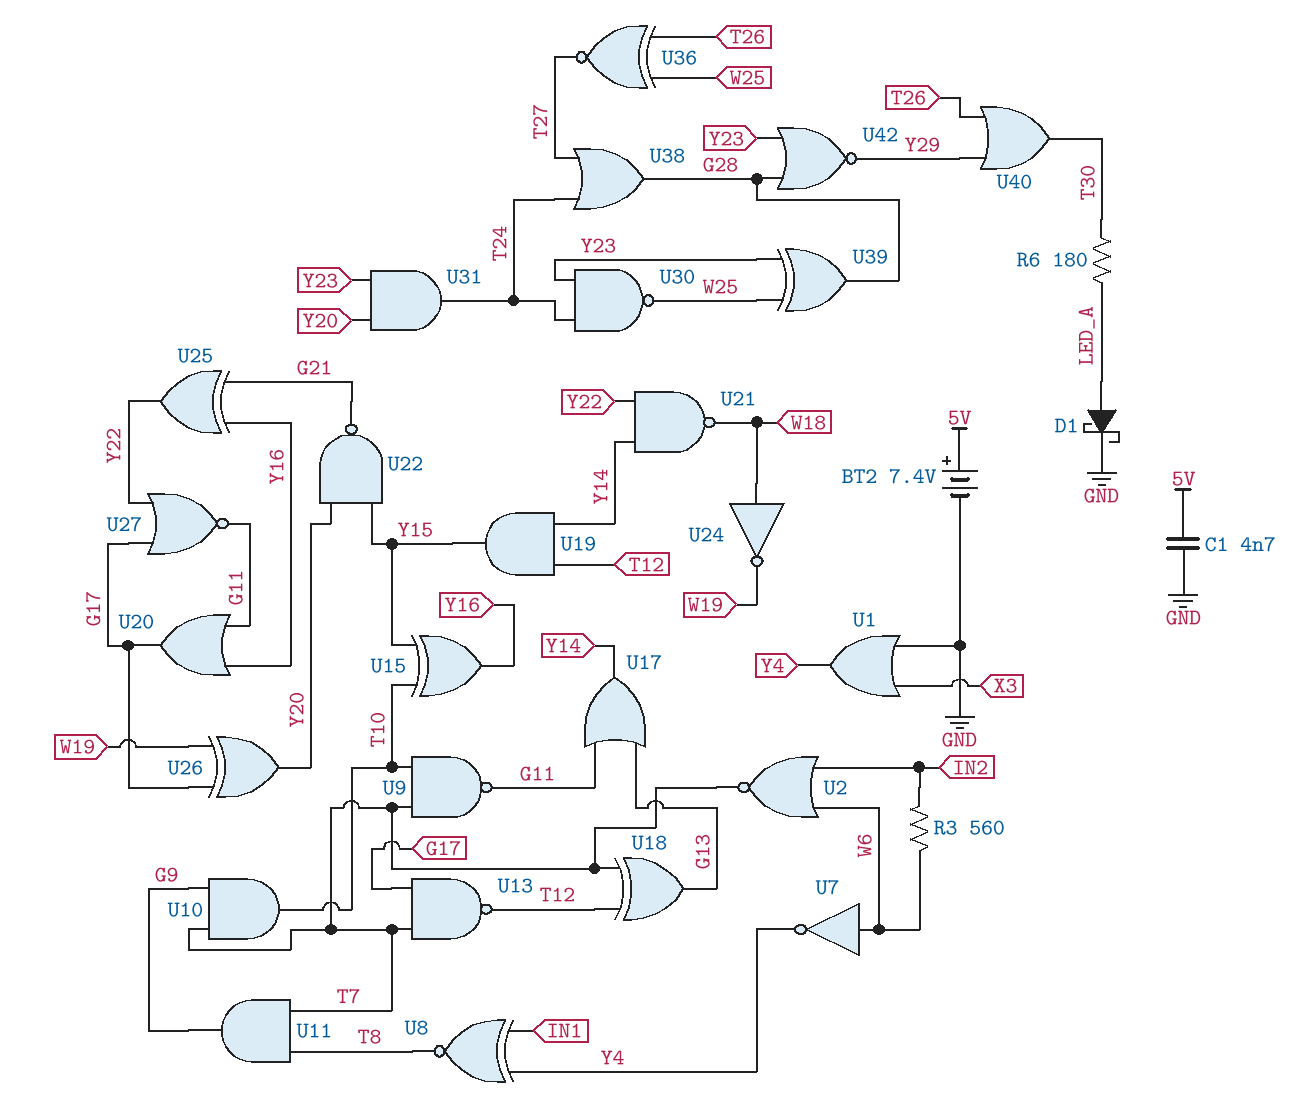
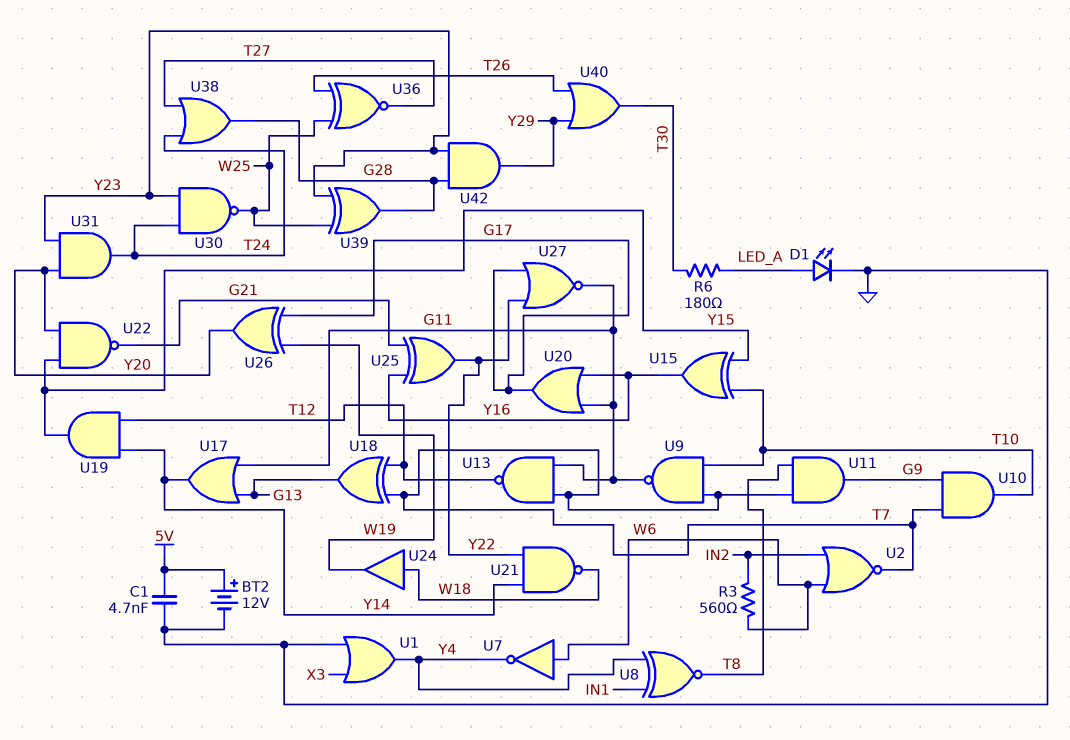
BT2: 7.4V (plus 5V, minus GND) -> 12V (plus 5V, minus GND)
D1: schottky (A LED_A, K GND) -> LED (A LED_A, K GND)
U13: NAND (in G17, in T7, out T12) -> NAND (in G11, in T7, out T12)
U24: NOT (in W18, out W19) -> buffer (in W18, out W19)
U42: NOR (in G28, in Y23, out Y29) -> AND (in G28, in Y23, out Y29)

